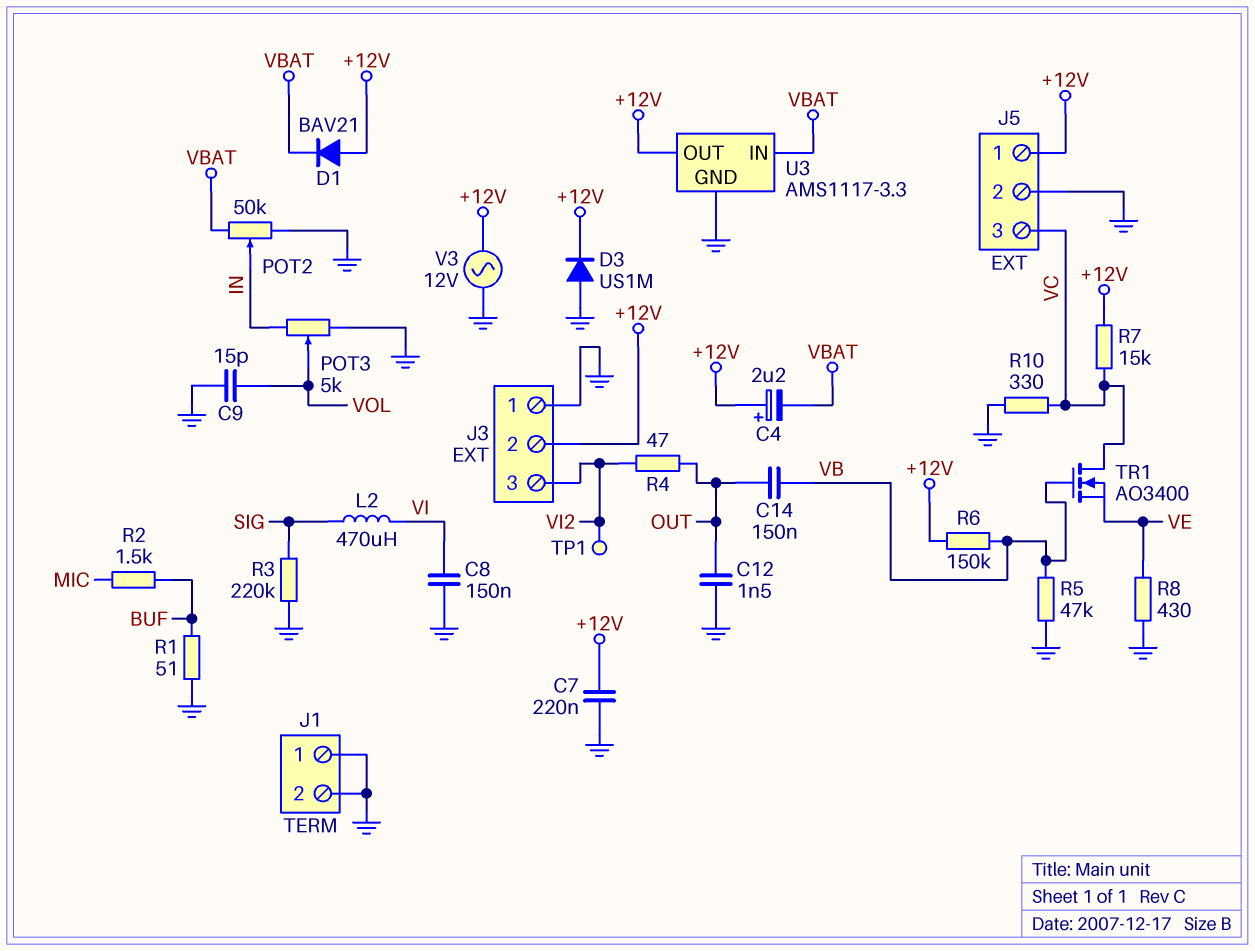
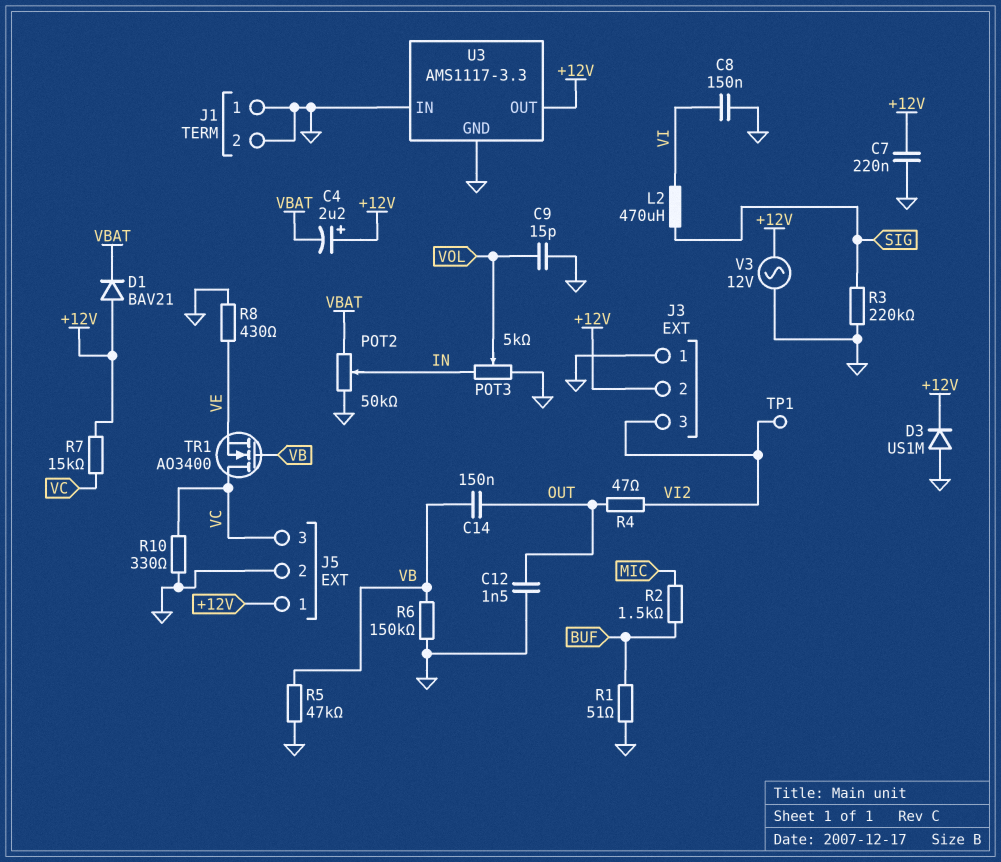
R6: 150k (+12V, VB) -> 150k (GND, VB)
U3 pin IN: VBAT -> GND

